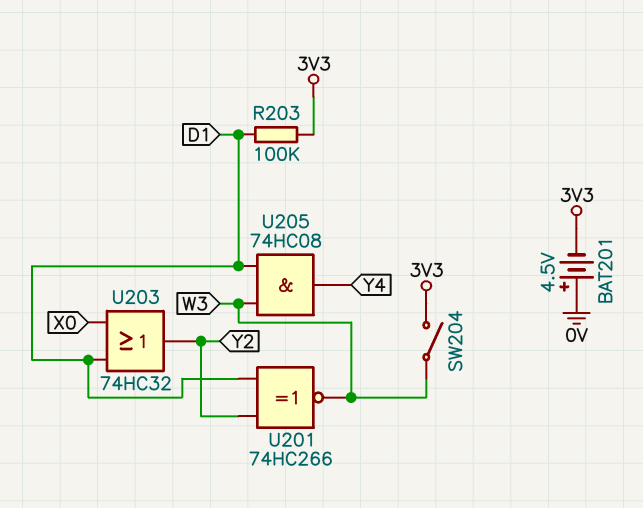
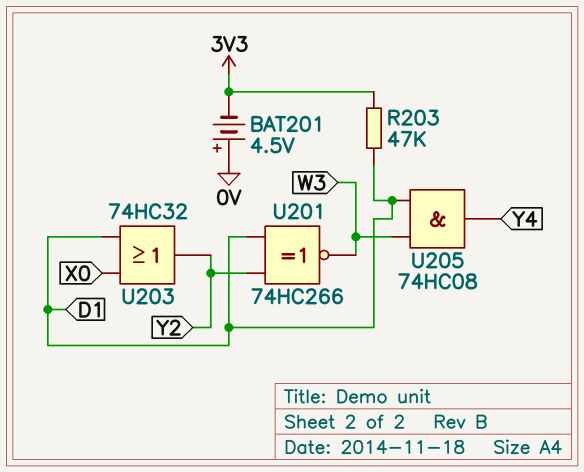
R203: 100k (3V3, D1) -> 47k (3V3, D1)
SW204: switch (3V3, W3) -> none

